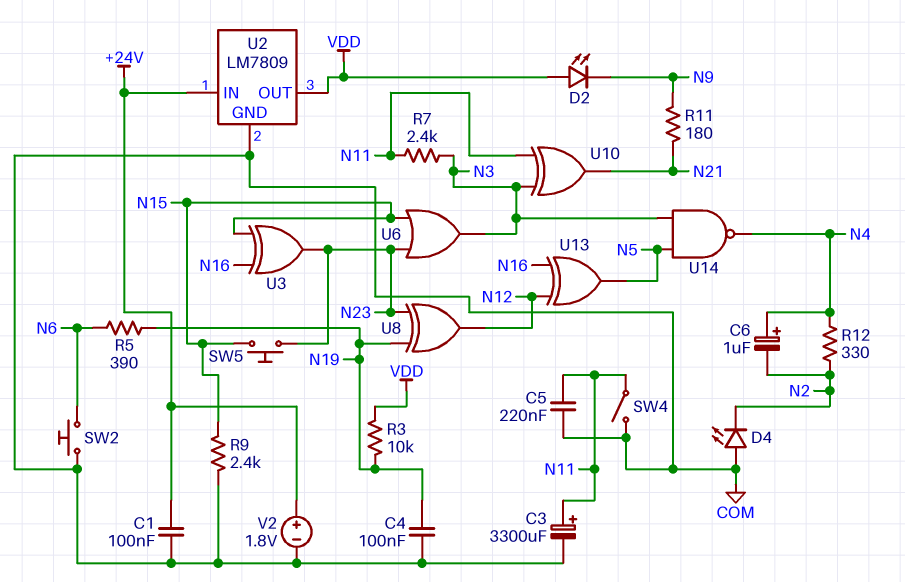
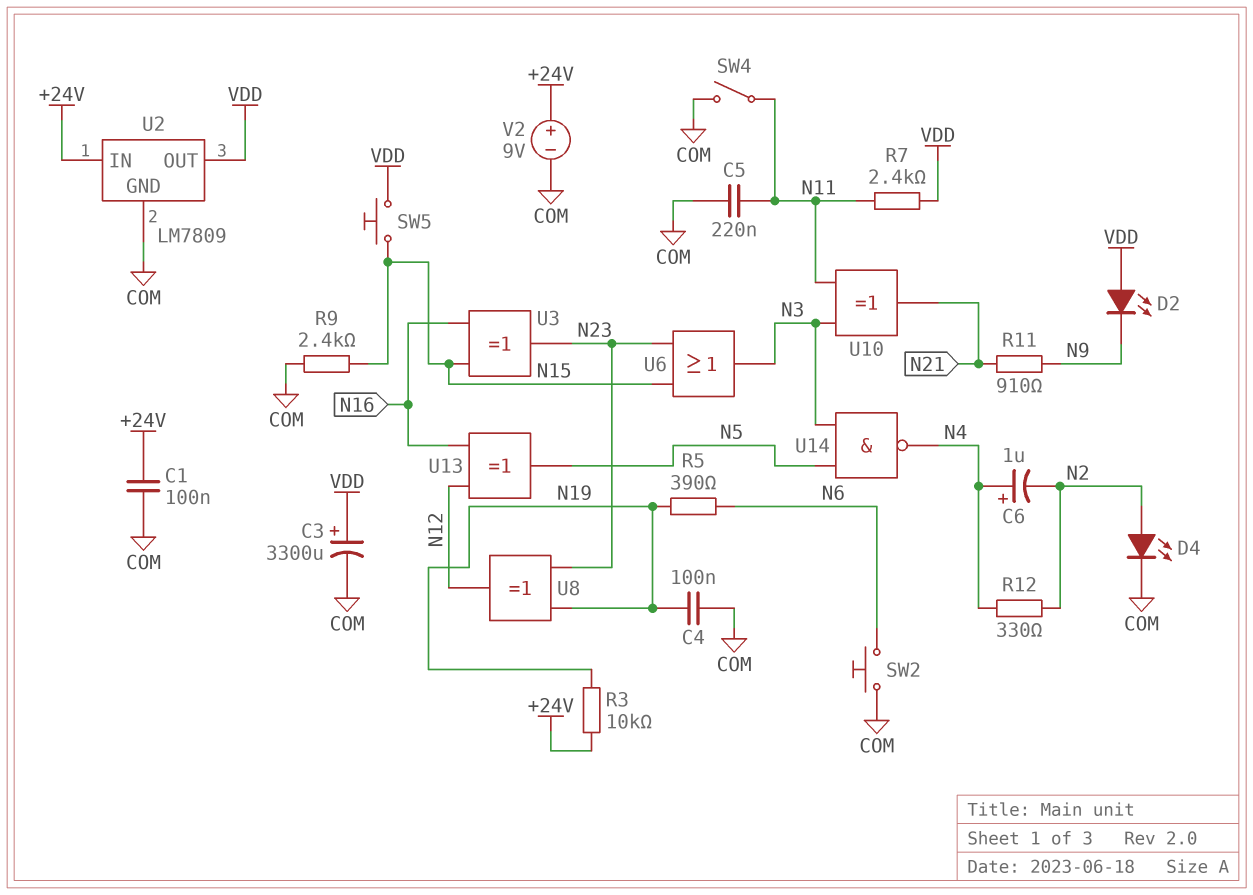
C3: 3300uF (plus N11, minus COM) -> 3300uF (plus VDD, minus COM)
D4: LED (A COM, K N2) -> LED (A N2, K COM)
R3: 10k (N19, VDD) -> 10k (+24V, N19)
R7: 2.4k (N3, N11) -> 2.4k (N11, VDD)
R11: 180 (N9, N21) -> 910 (N9, N21)
SW5: button (N15, N23) -> button (N15, VDD)
V2: 1.8V (plus +24V, minus COM) -> 9V (plus +24V, minus COM)

